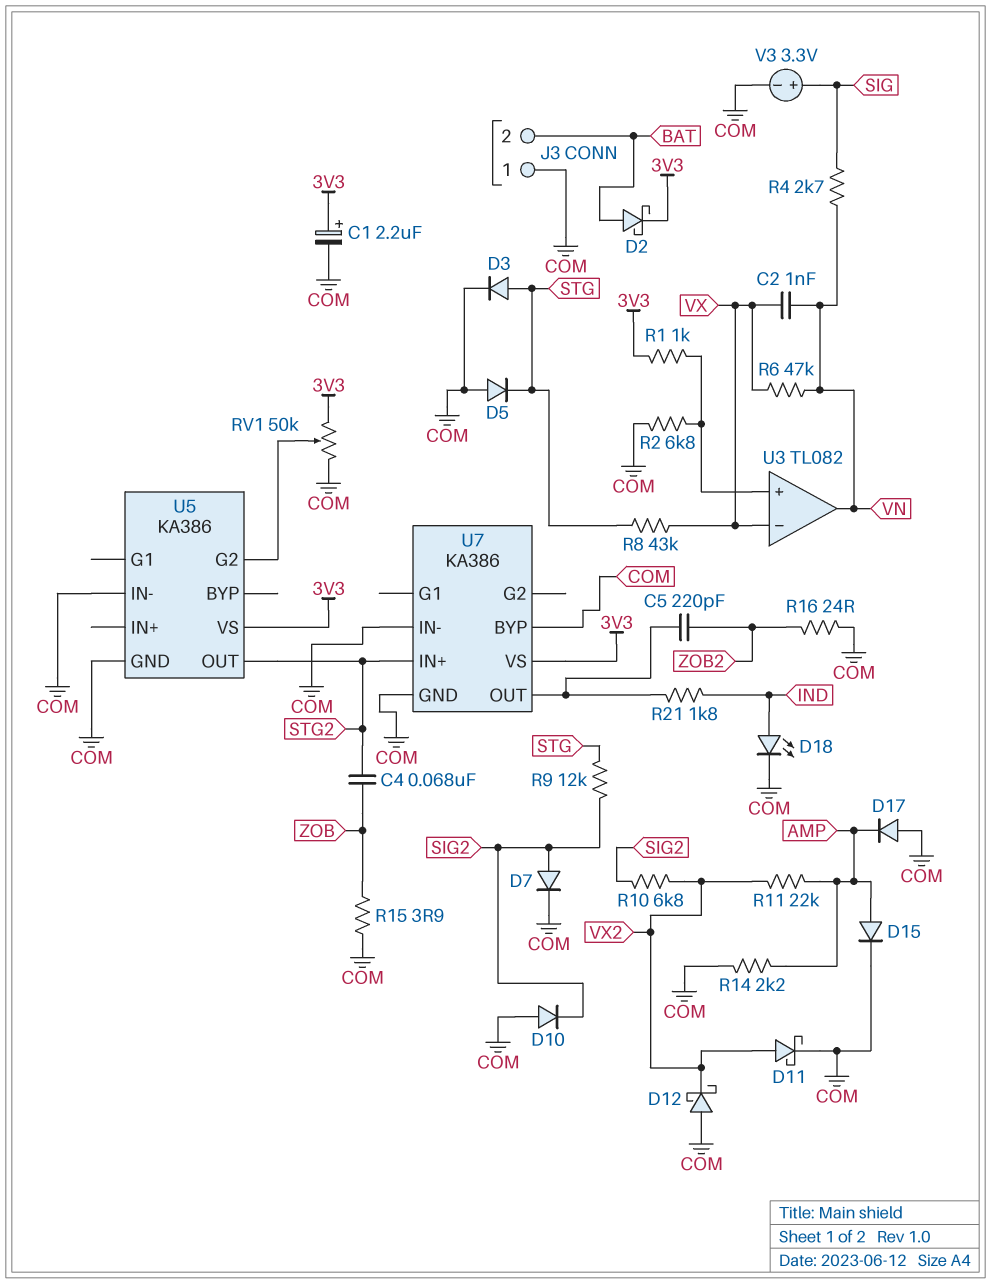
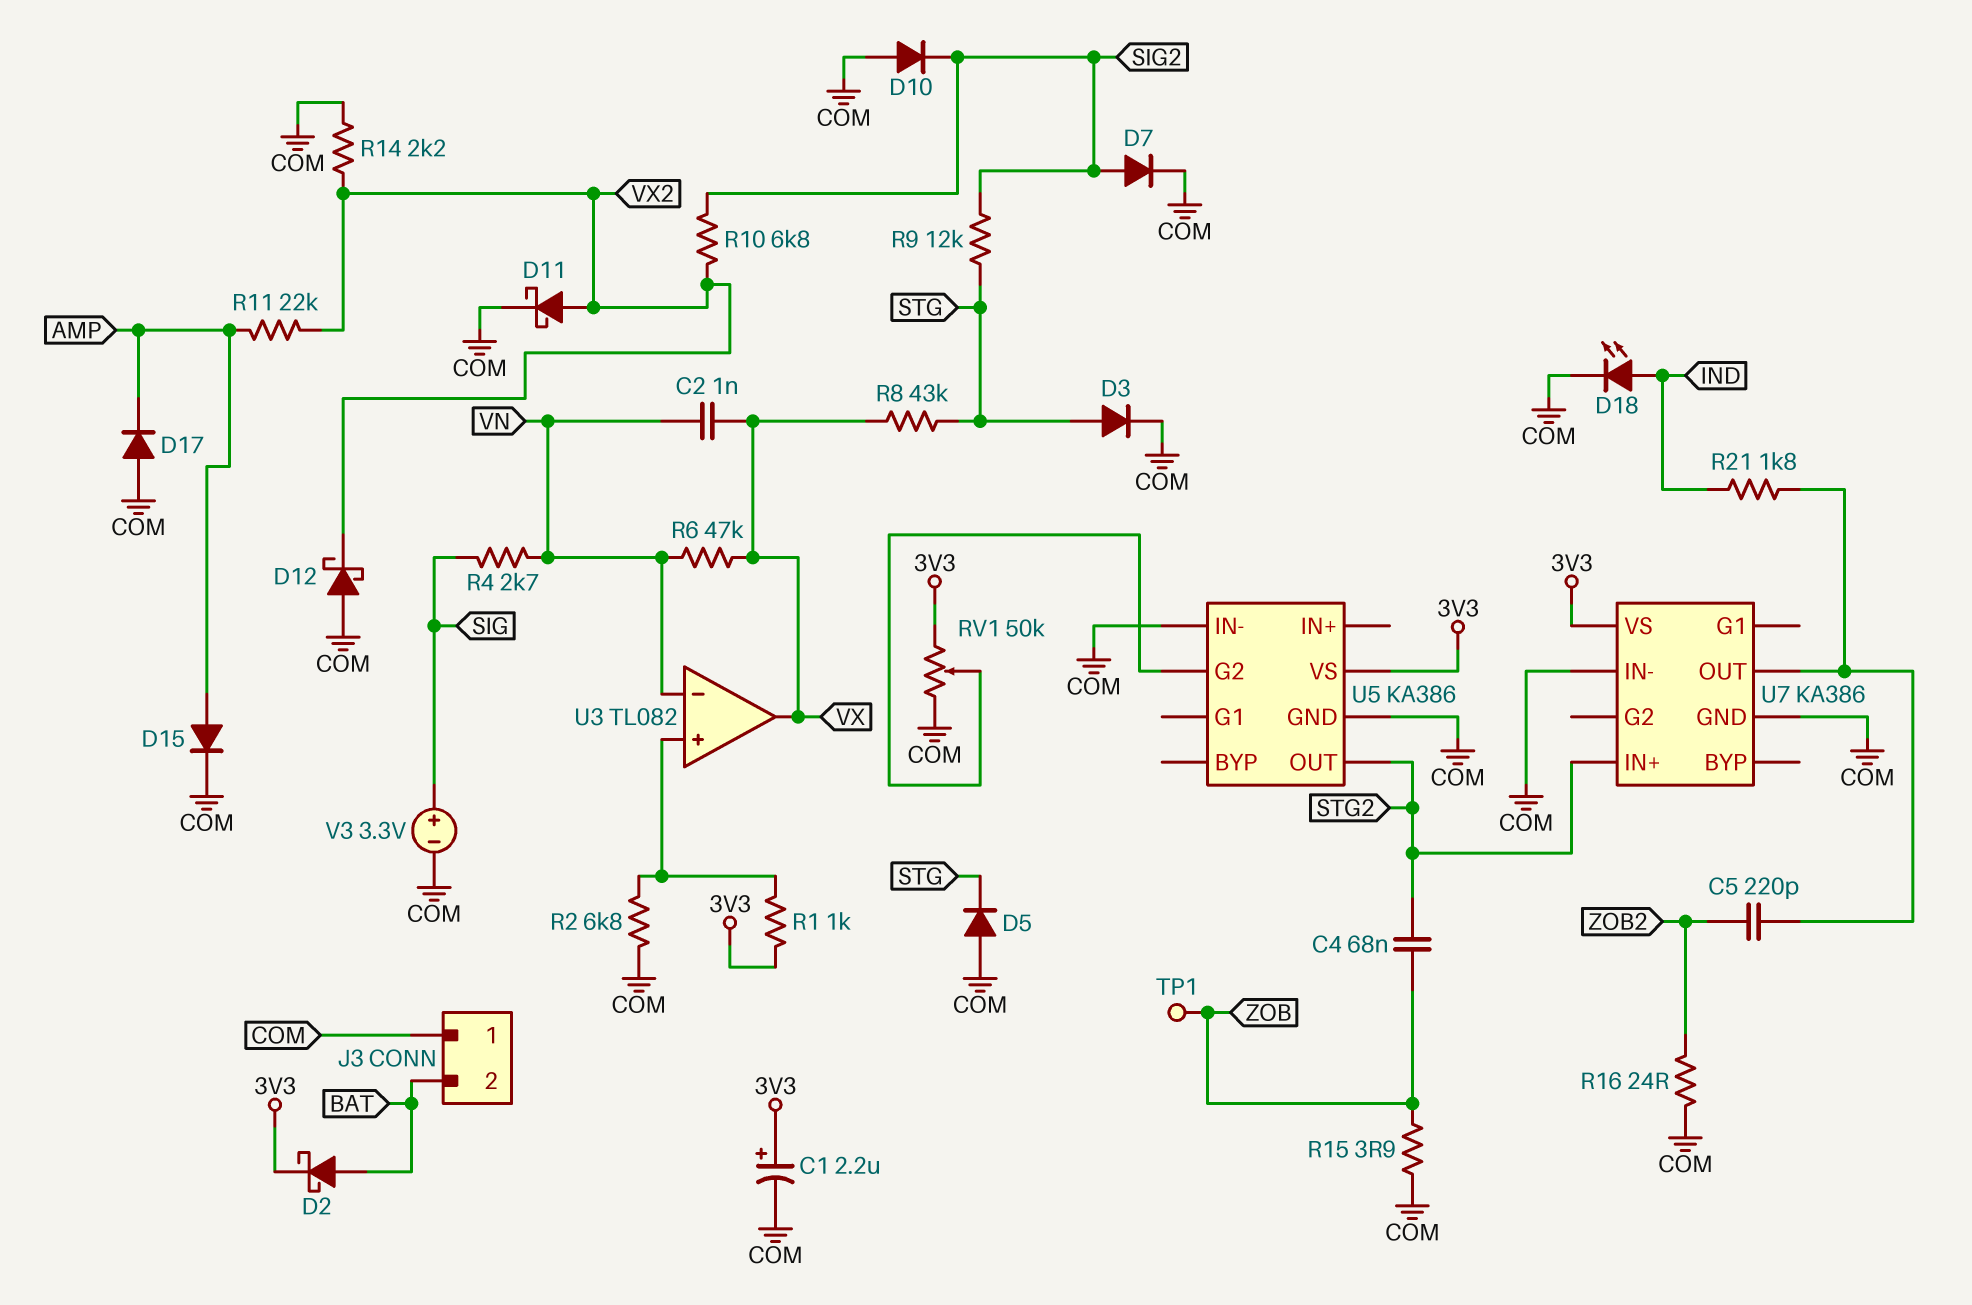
R14: 2.2k (AMP, COM) -> 2.2k (COM, VX2)
TP1: none -> test point (ZOB)
U3 pin in-: VX -> VN
U3 pin out: VN -> VX
U7 pin BYP: COM -> none

